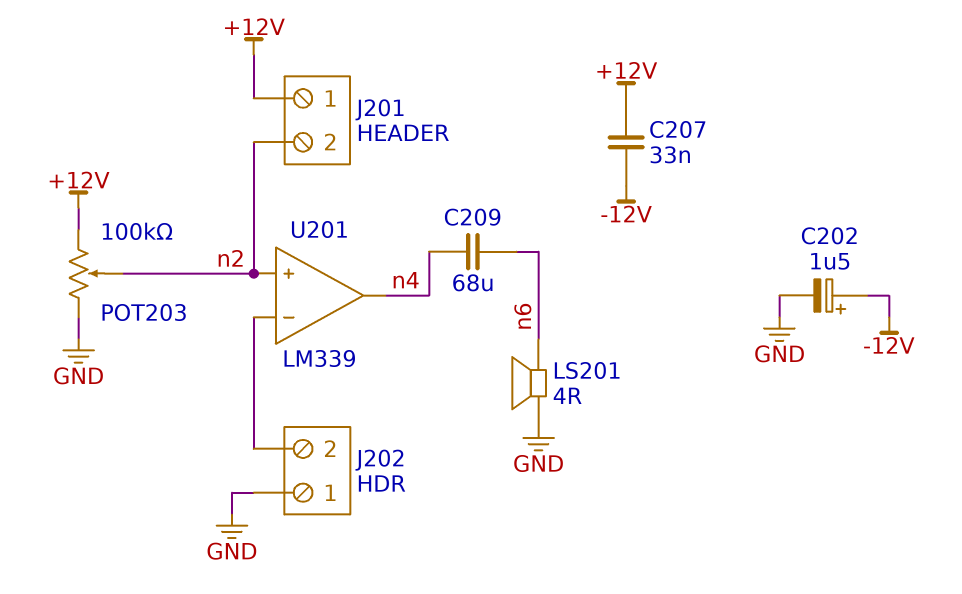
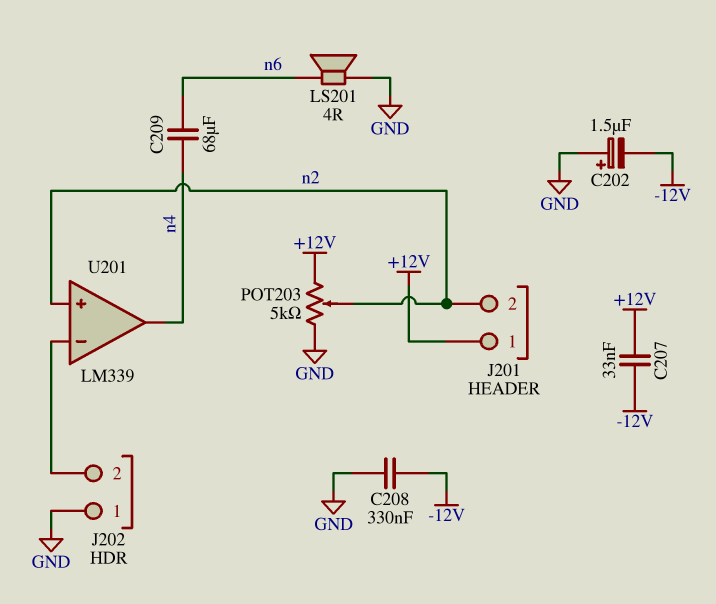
C202: 1.5uF (plus -12V, minus GND) -> 1.5uF (plus GND, minus -12V)
C208: none -> 330nF (-12V, GND)
POT203: 100k (+12V, GND, wiper n2) -> 5k (+12V, GND, wiper n2)

